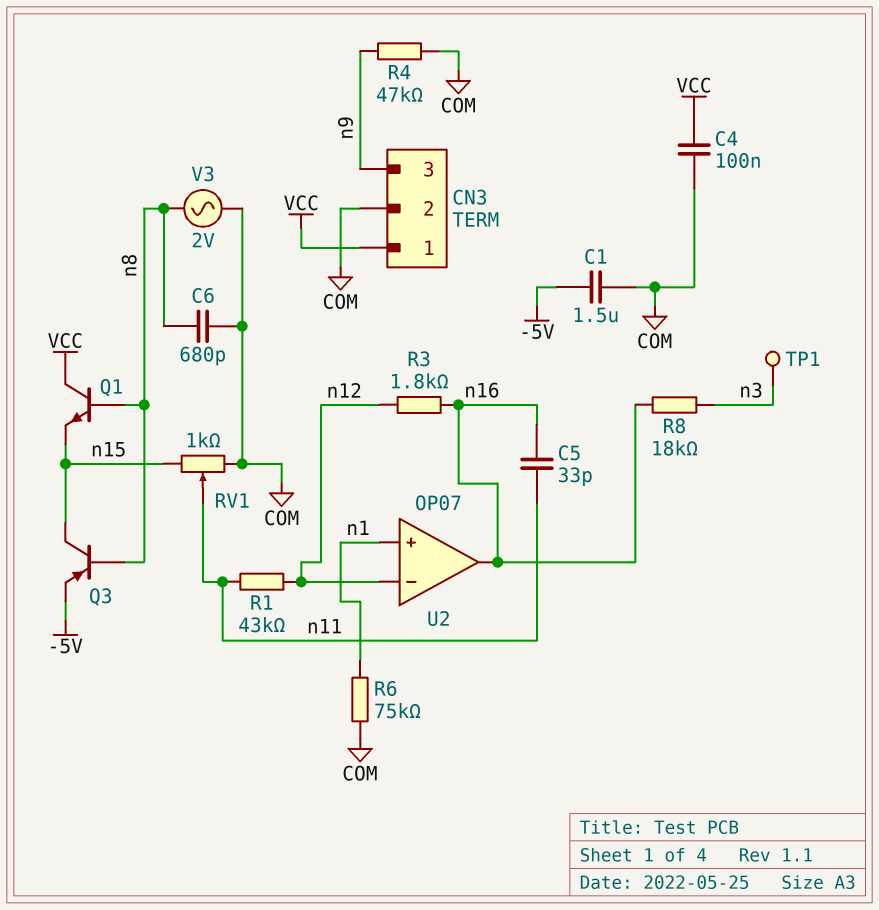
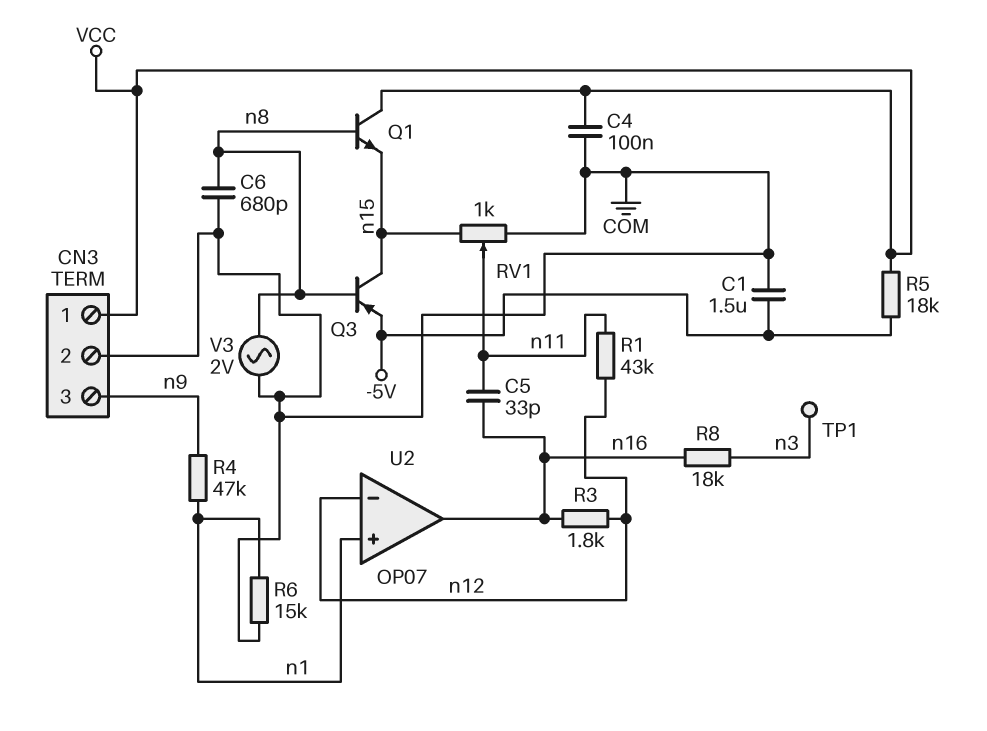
R4: 47k (COM, n9) -> 47k (n1, n9)
R5: none -> 18k (-5V, VCC)
R6: 75k (COM, n1) -> 15k (COM, n1)

